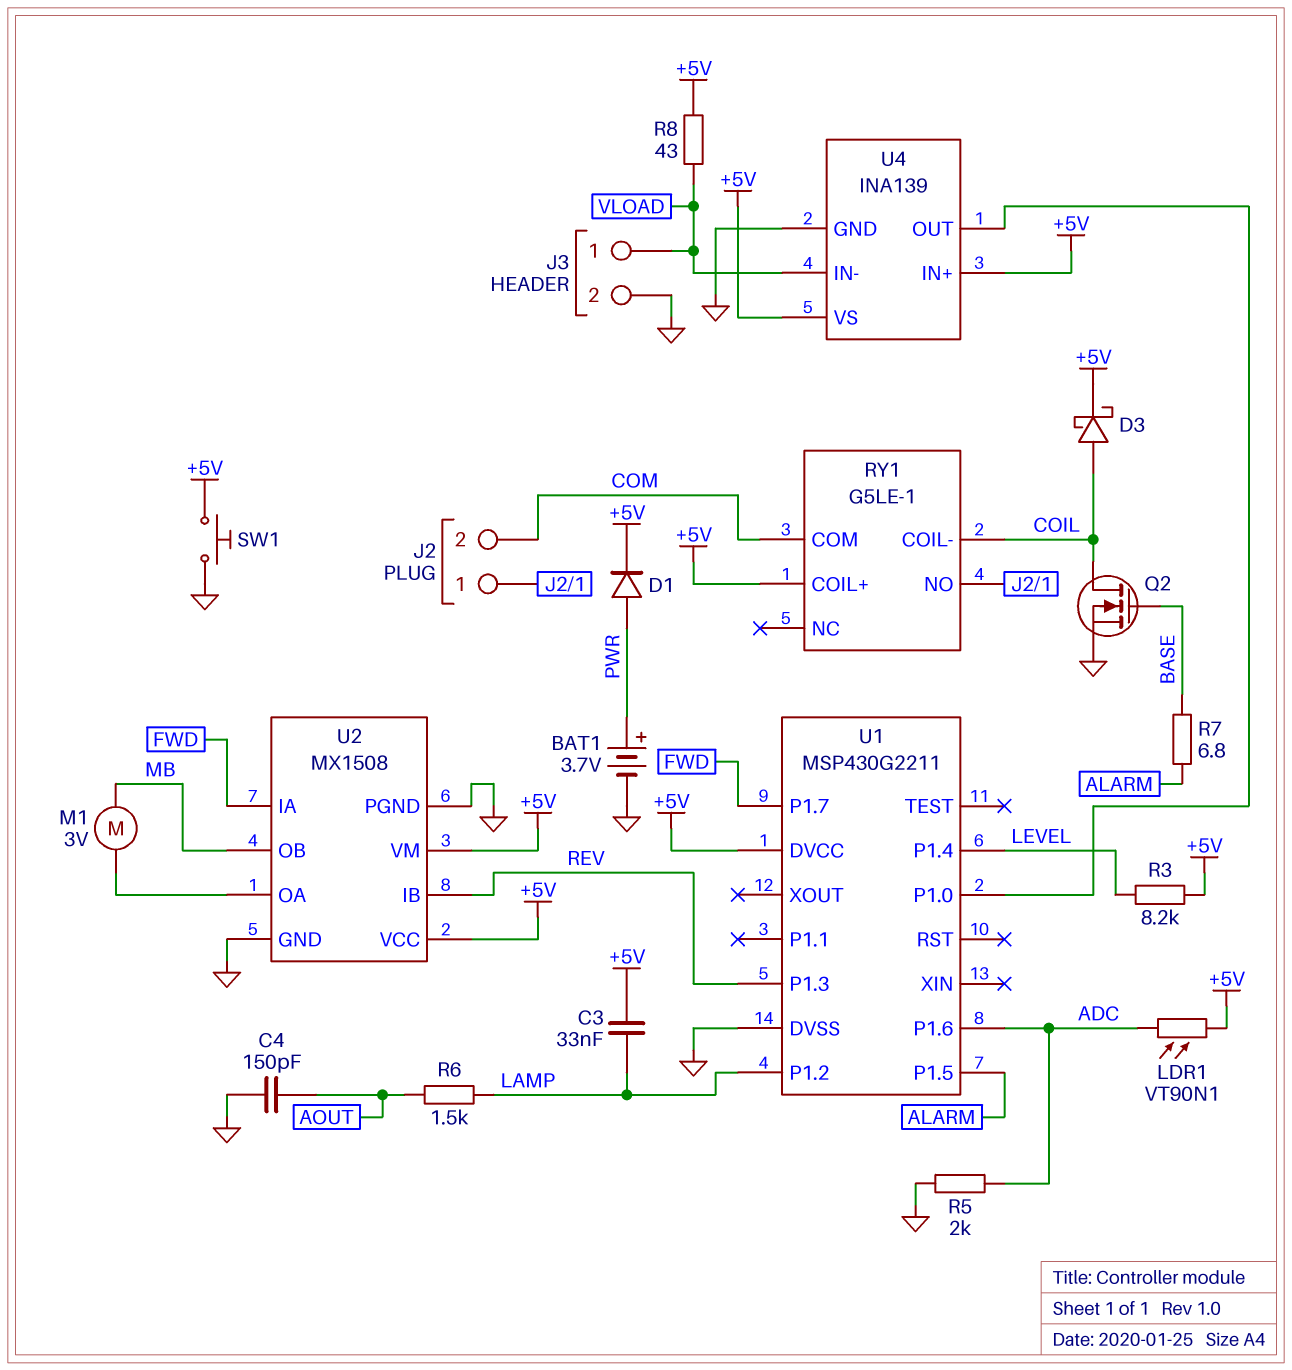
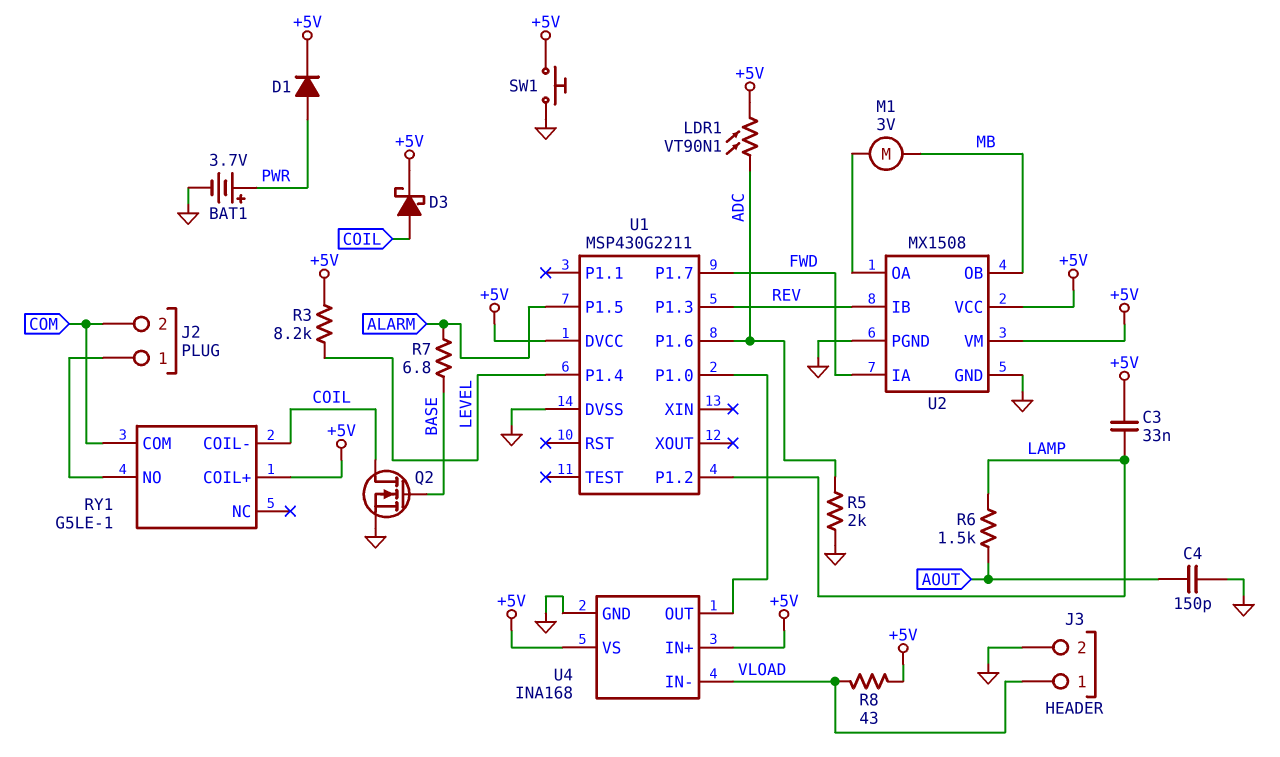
U4: INA139 -> INA168

